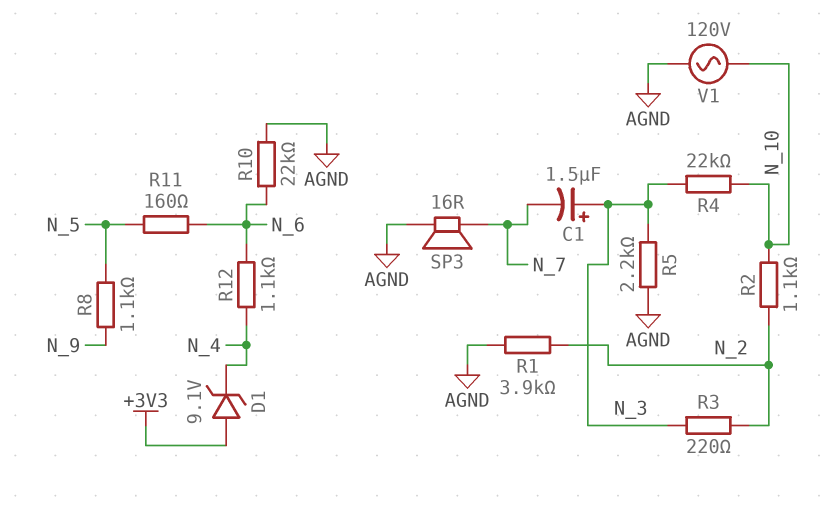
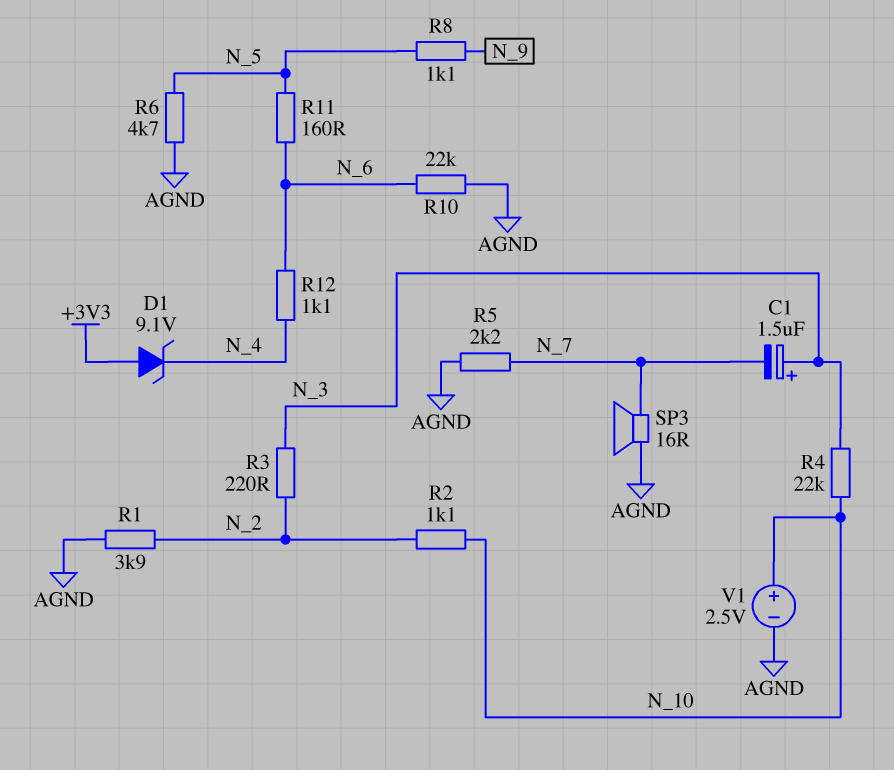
R5: 2.2k (AGND, N_3) -> 2.2k (AGND, N_7)
R6: none -> 4.7k (AGND, N_5)
V1: AC 120V (AGND, N_10) -> 2.5V (plus N_10, minus AGND)

